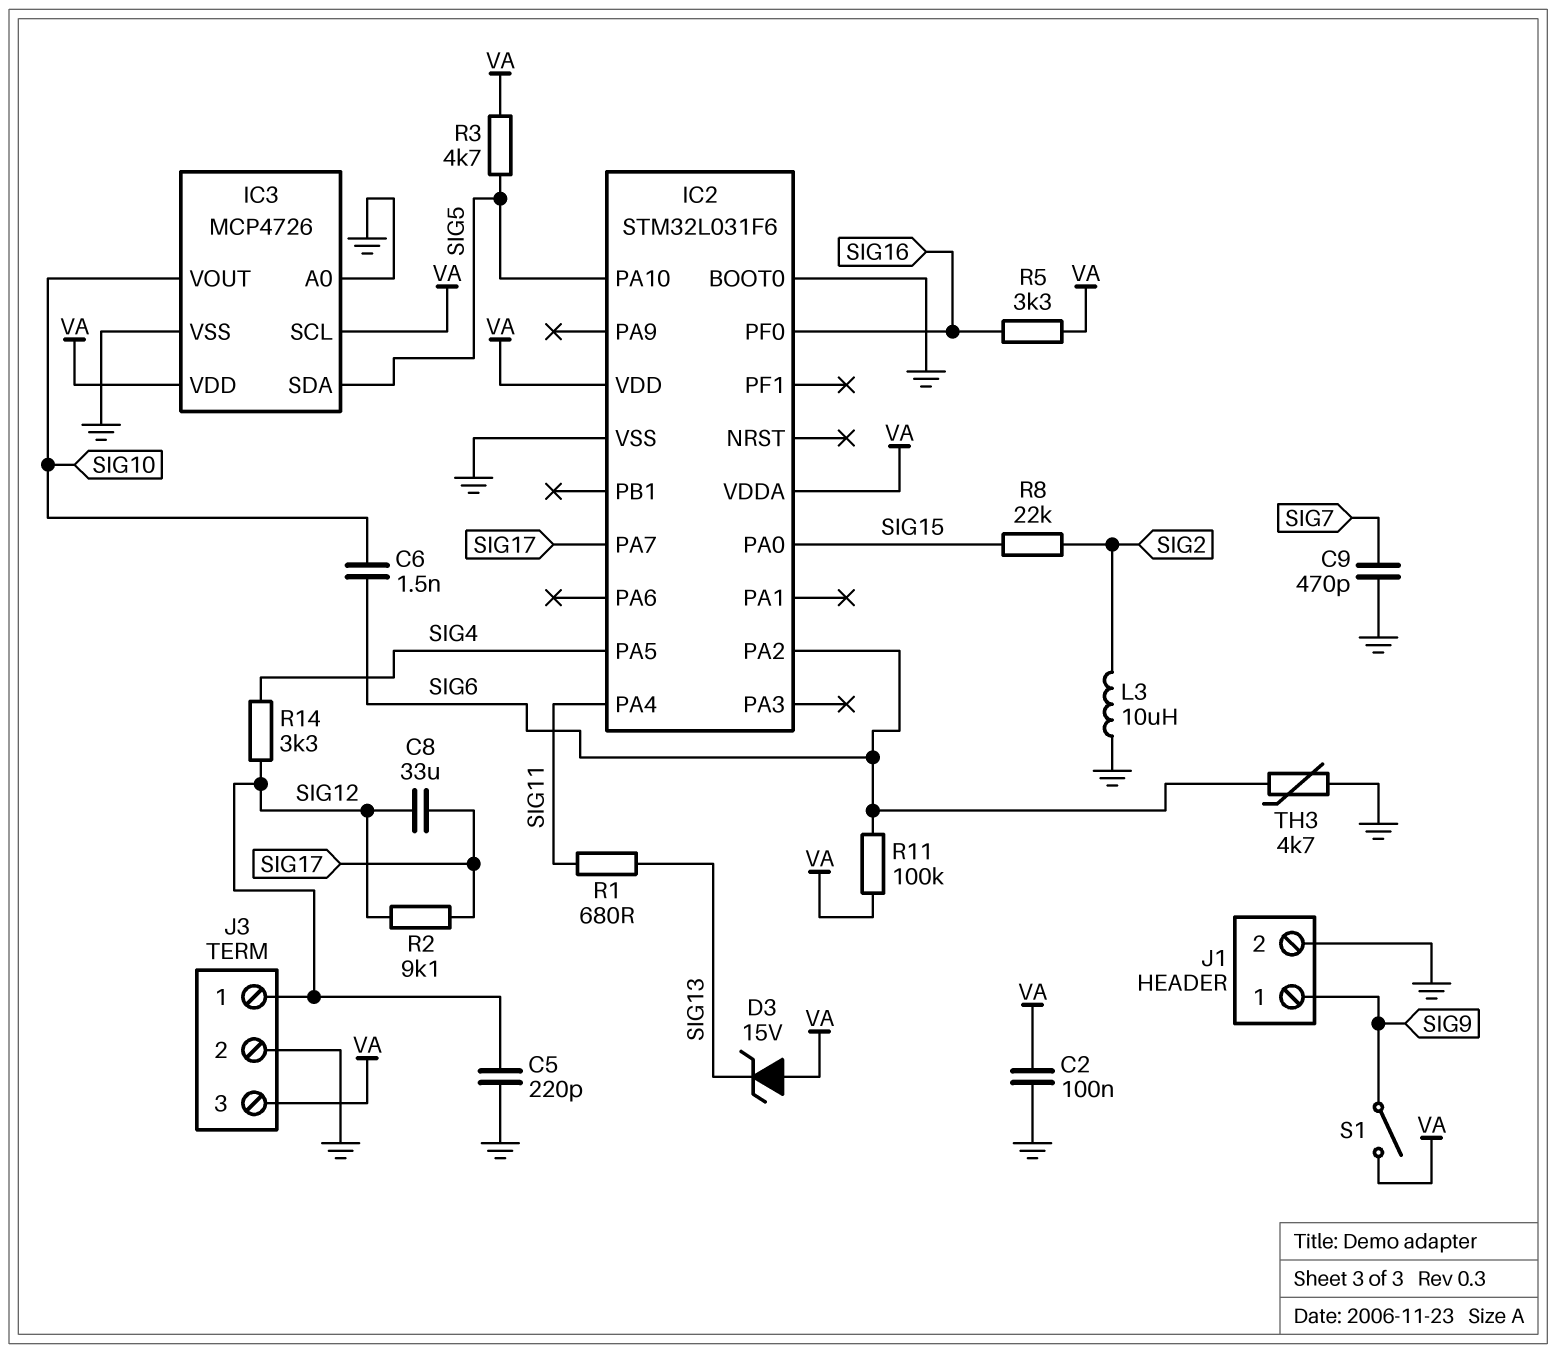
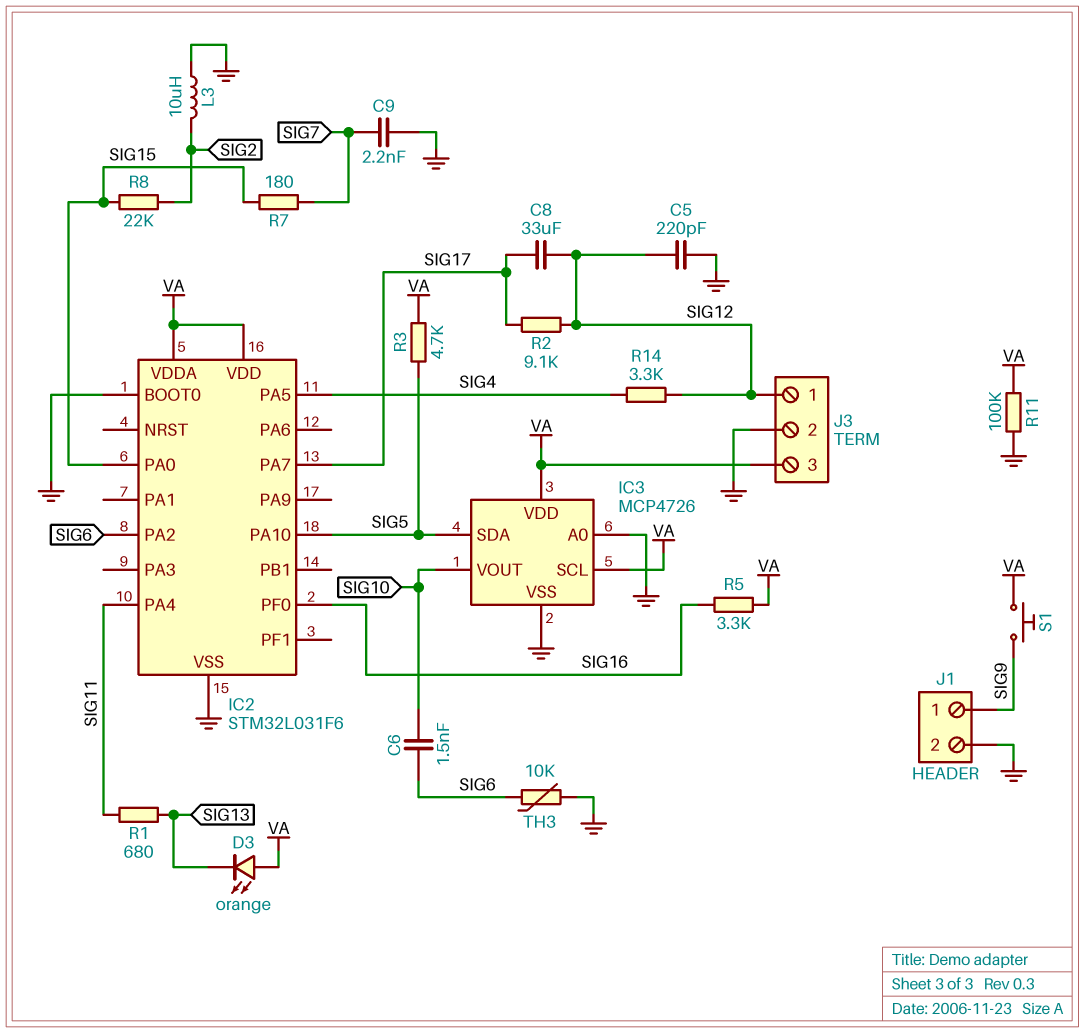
C2: 100nF (GND, VA) -> none
C9: 470pF (GND, SIG7) -> 2.2nF (GND, SIG7)
D3: zener 15V (A VA, K SIG13) -> LED orange (A VA, K SIG13)
R7: none -> 180 (SIG7, SIG15)
R11: 100k (SIG6, VA) -> 100k (GND, VA)
S1: switch (SIG9, VA) -> button (SIG9, VA)
TH3: 4.7k (GND, SIG6) -> 10k (GND, SIG6)

